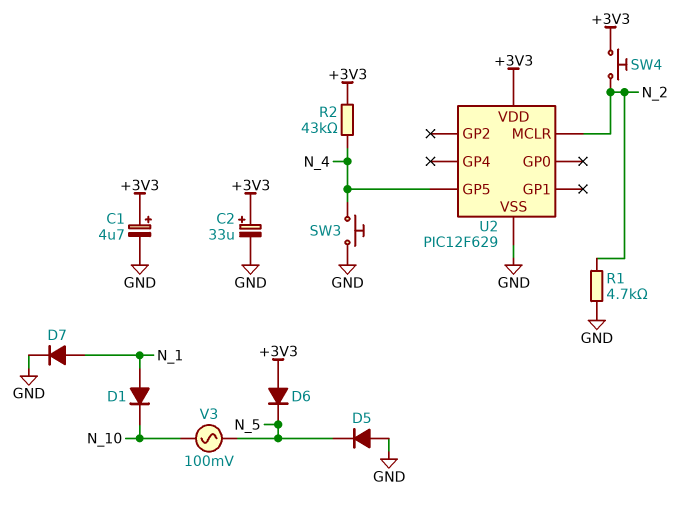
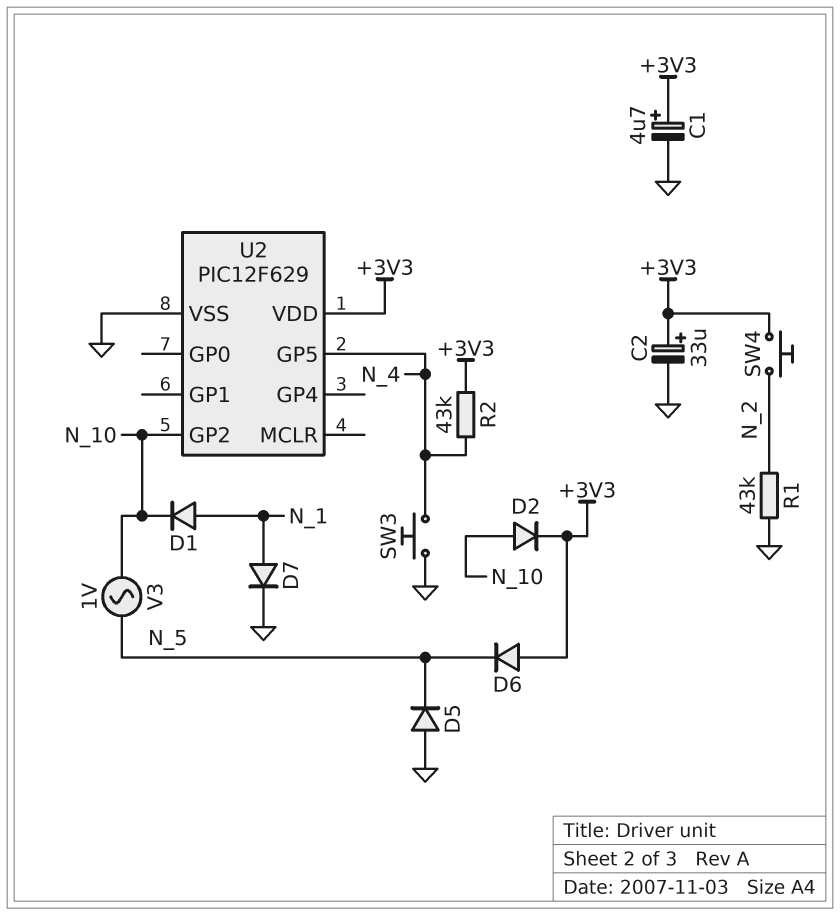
D2: none -> diode (A N_10, K +3V3)
R1: 4.7k (GND, N_2) -> 43k (GND, N_2)
U2 pin GP2: none -> N_10
U2 pin MCLR: N_2 -> none
V3: AC 100mV (N_5, N_10) -> AC 1V (N_5, N_10)

